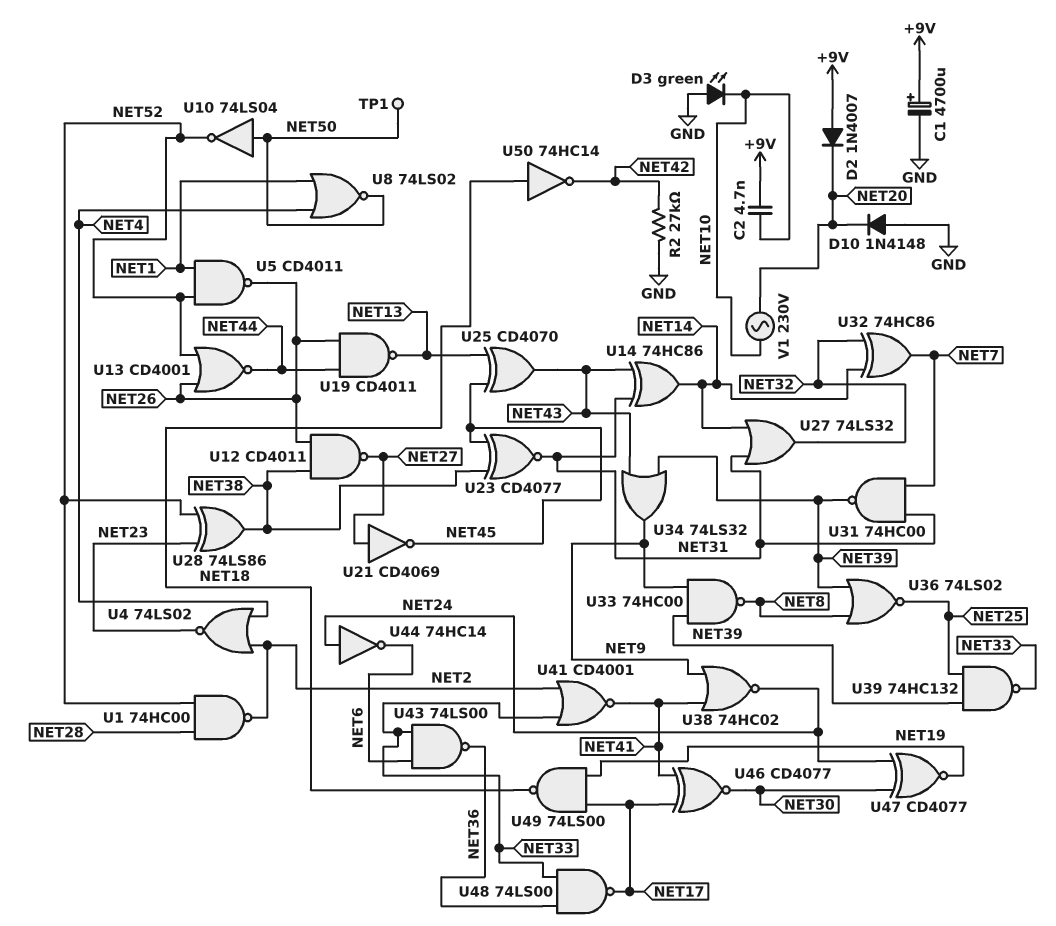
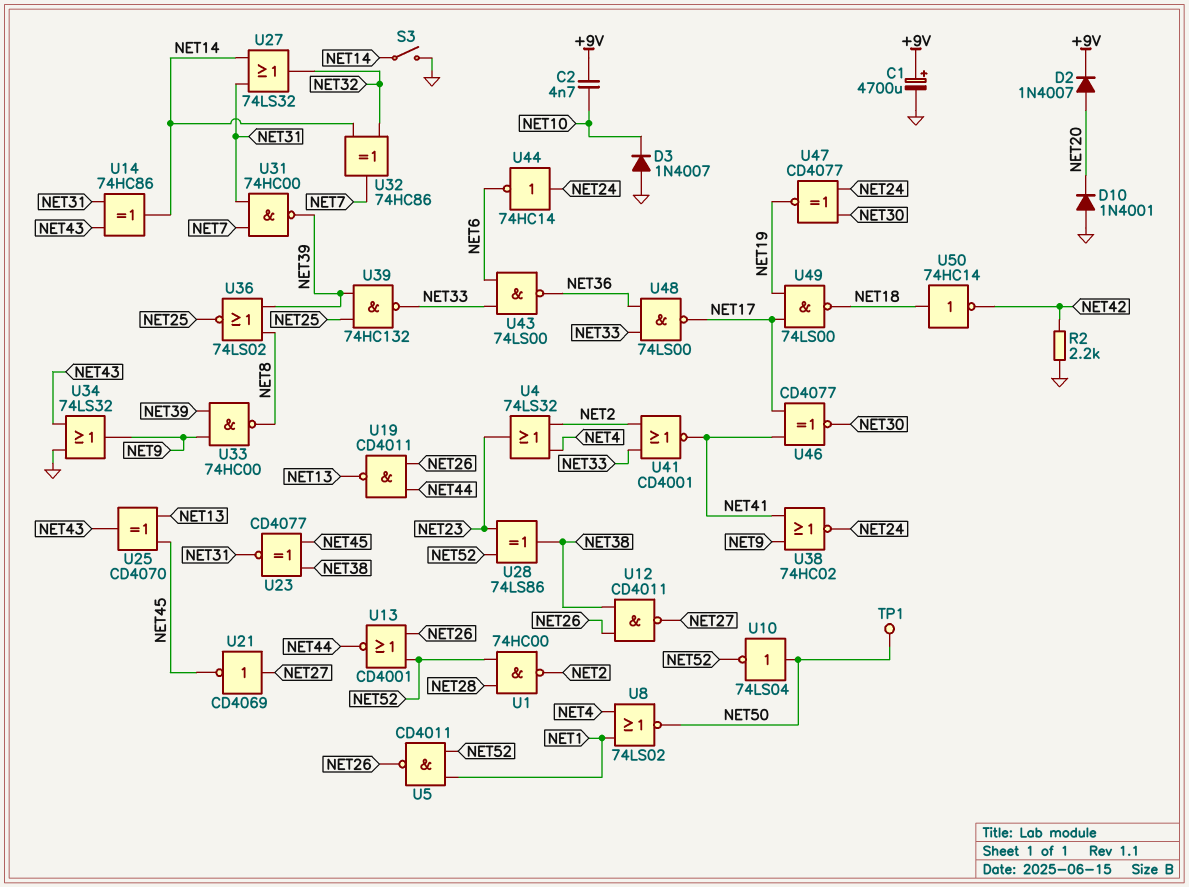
D2: diode 1N4007 (A +9V, K NET20) -> diode 1N4007 (A NET20, K +9V)
D3: LED green (A GND, K NET10) -> diode 1N4007 (A GND, K NET10)
D10: diode 1N4148 (A GND, K NET20) -> diode 1N4001 (A GND, K NET20)
R2: 27k (GND, NET42) -> 2.2k (GND, NET42)
S3: none -> switch (GND, NET14)
U4: NOR 74LS02 (in NET2, in NET4, out NET23) -> OR 74LS32 (in NET2, in NET4, out NET23)
U34: OR 74LS32 (in NET39, in NET43, out NET9) -> OR 74LS32 (in GND, in NET43, out NET9)
V1: AC 230V (NET10, NET20) -> none

